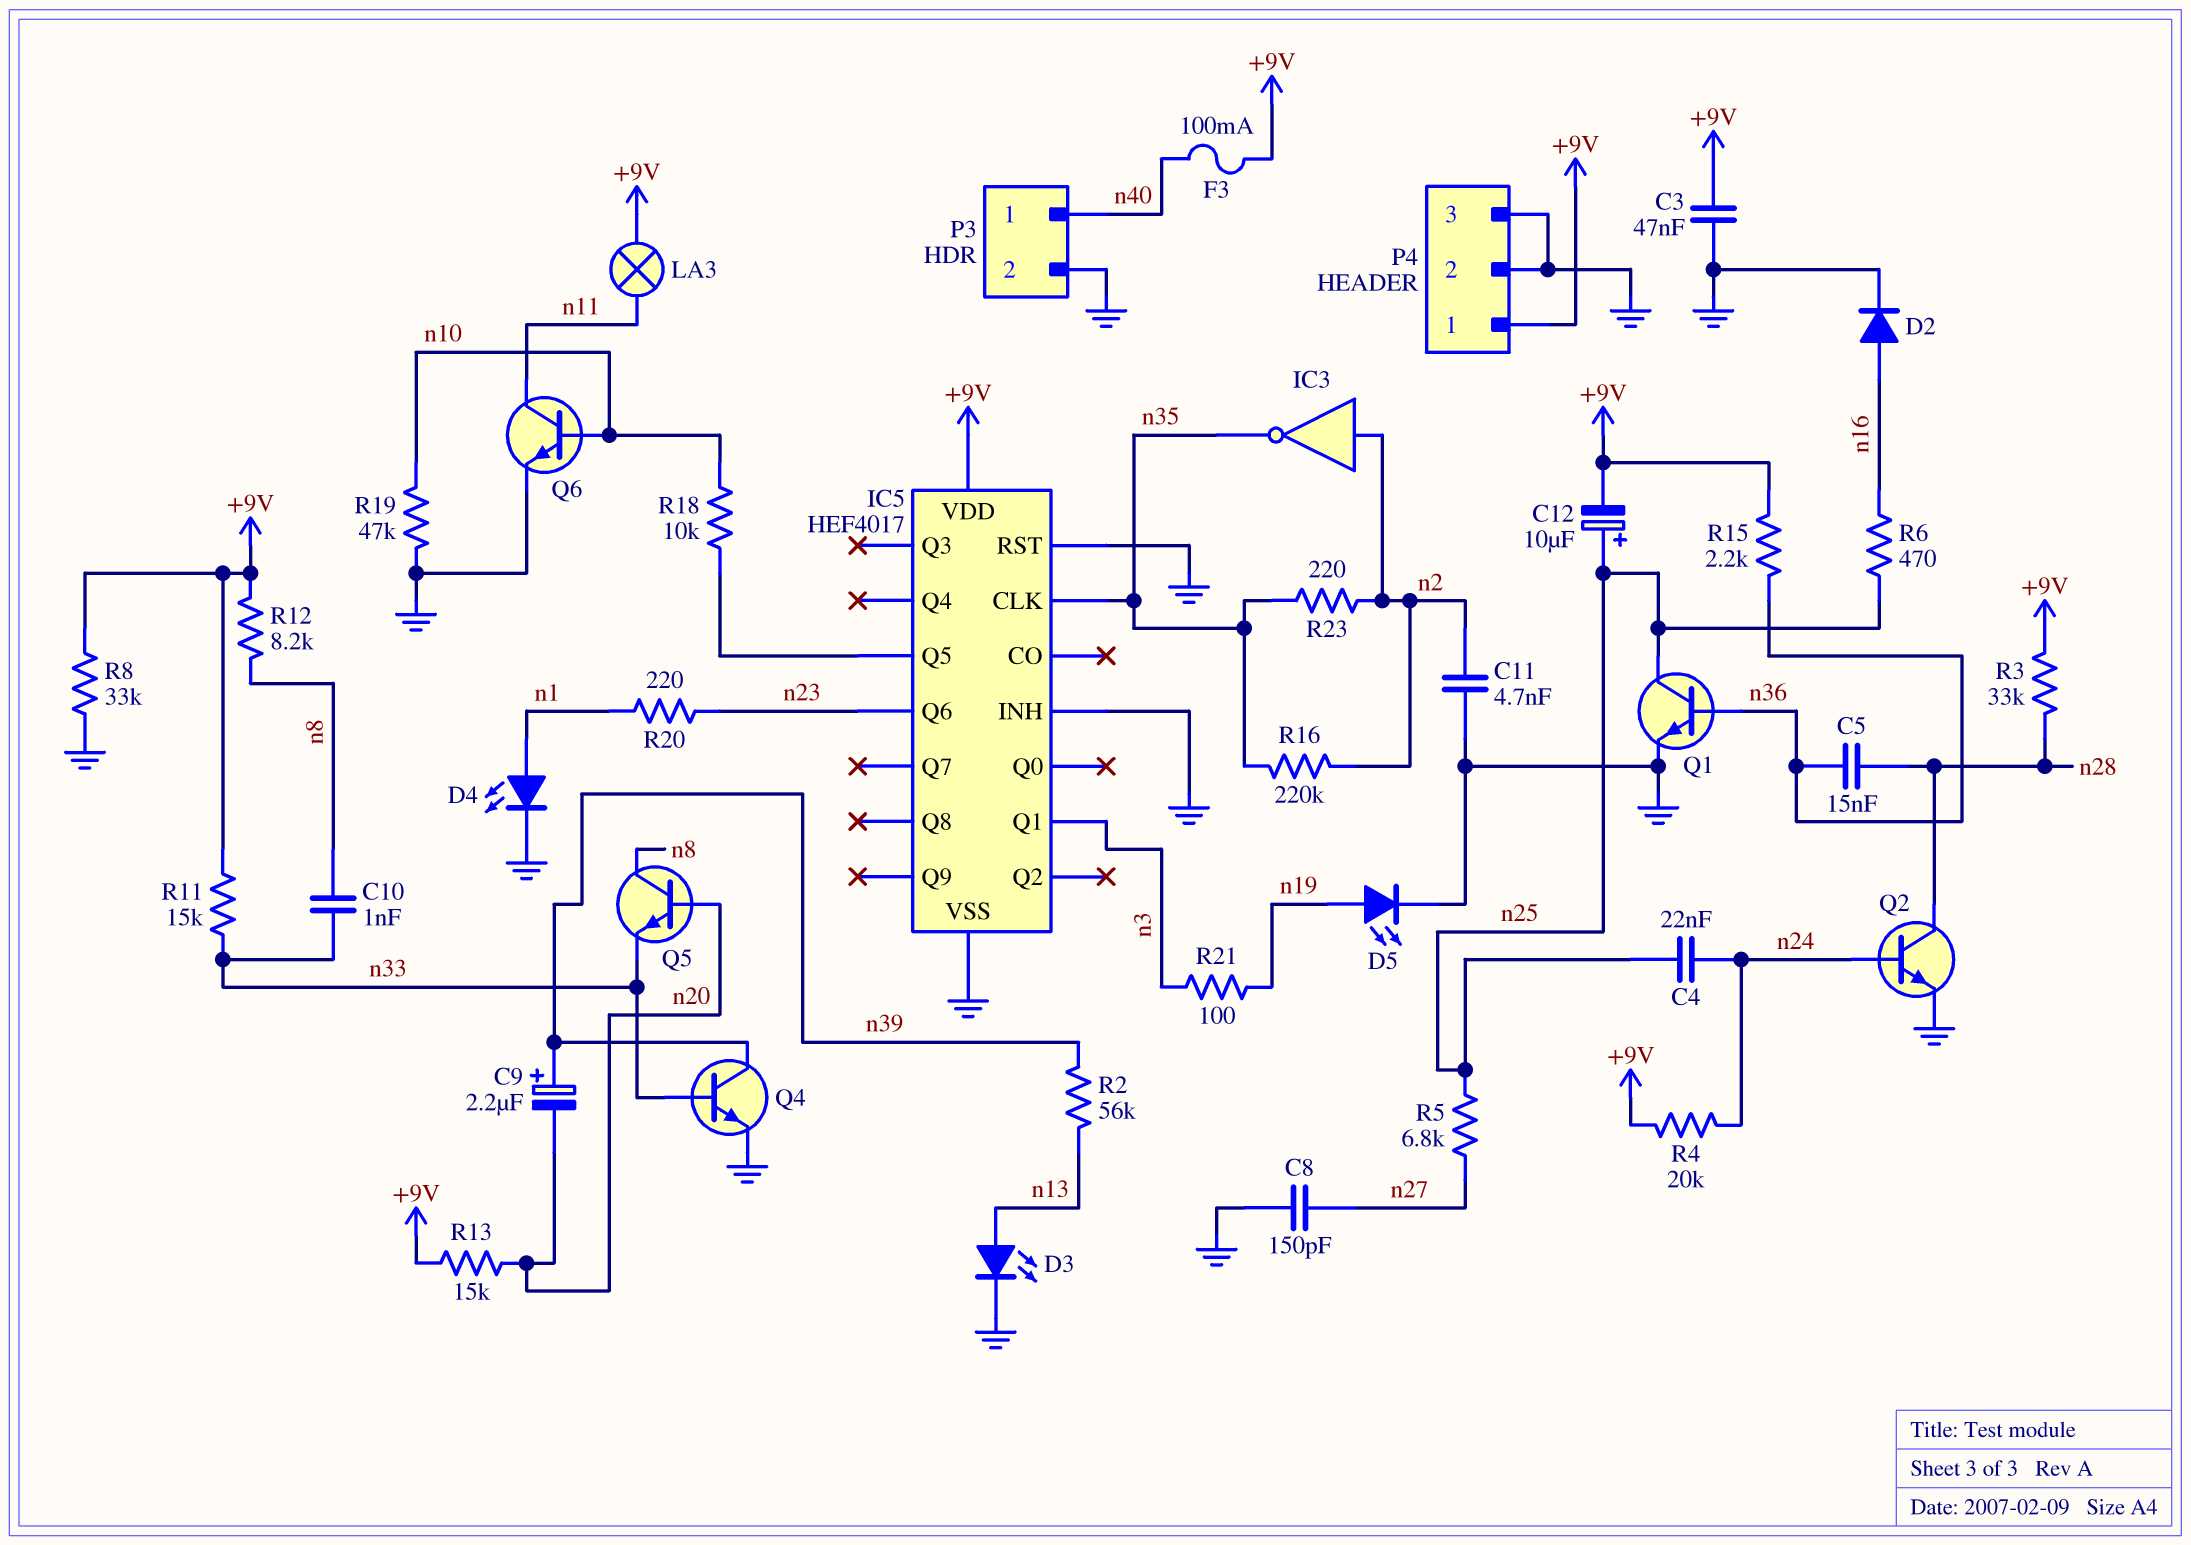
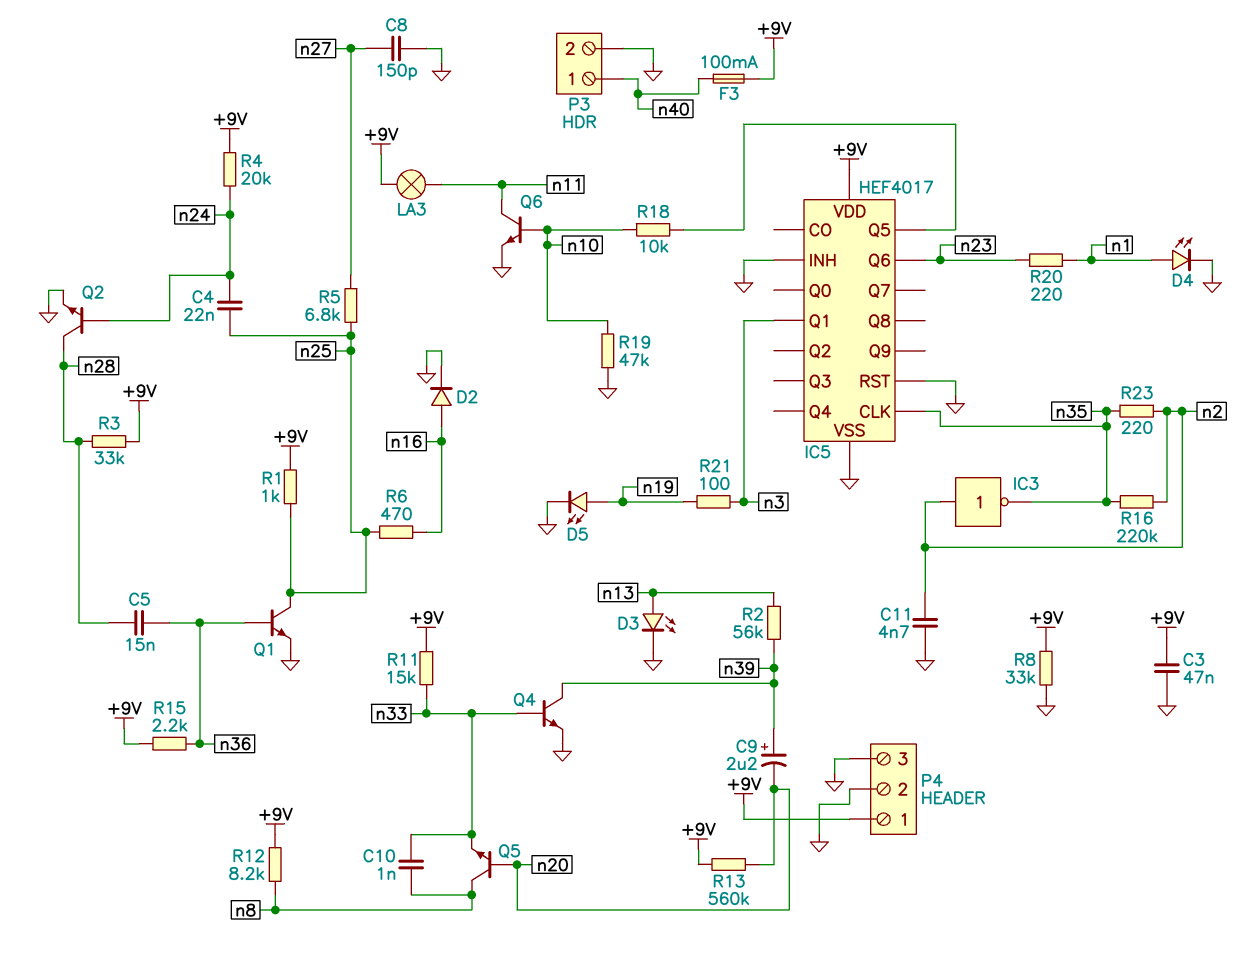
C12: 10uF (plus n25, minus +9V) -> none
R1: none -> 1k (+9V, n25)
R13: 15k (+9V, n20) -> 560k (+9V, n20)

